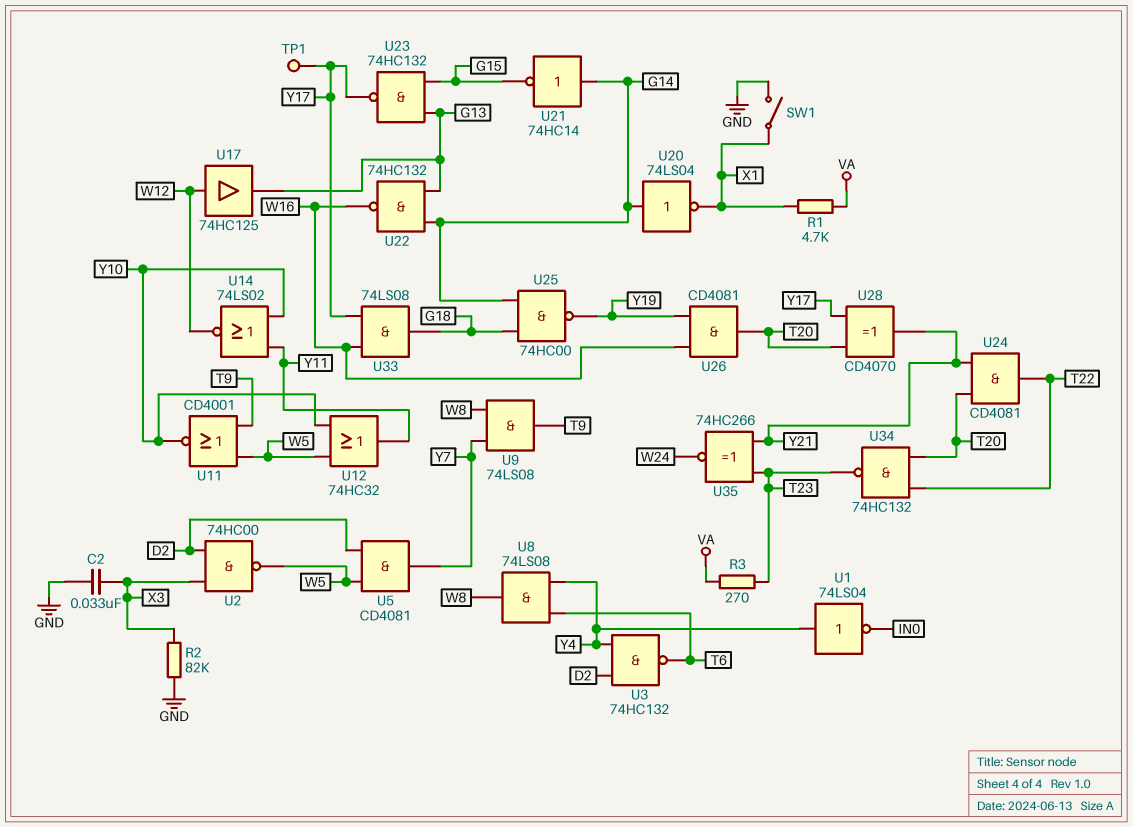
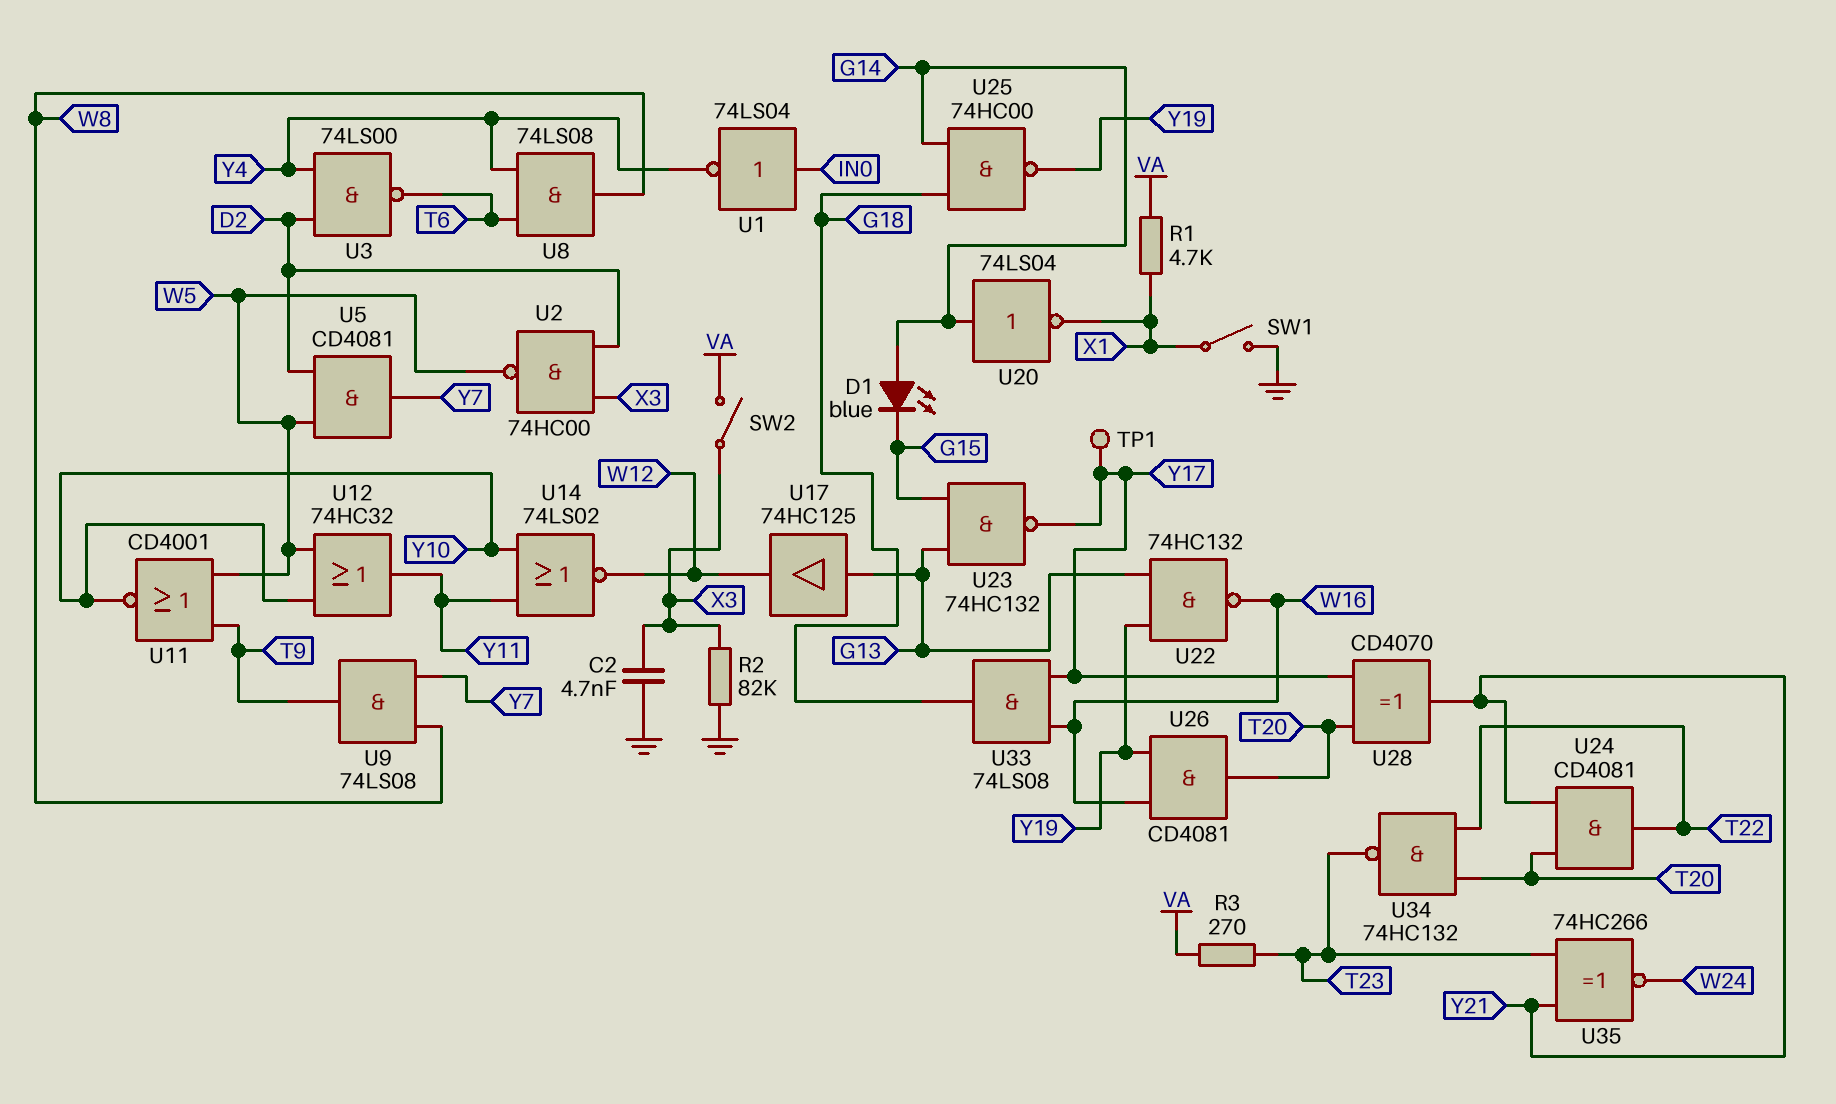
C2: 33nF (GND, X3) -> 4.7nF (GND, X3)
D1: none -> LED blue (A G14, K G15)
SW2: none -> switch (VA, X3)
U1: NOT 74LS04 (in Y4, out IN0) -> NOT 74LS04 (in IN0, out Y4)
U3: NAND 74HC132 (in D2, in Y4, out T6) -> NAND 74LS00 (in D2, in Y4, out T6)
U17: buffer 74HC125 (in W12, out G13) -> buffer 74HC125 (in G13, out W12)
U21: NOT 74HC14 (in G14, out G15) -> none
U22: NAND 74HC132 (in G13, in G14, out W16) -> NAND 74HC132 (in G13, in Y19, out W16)

